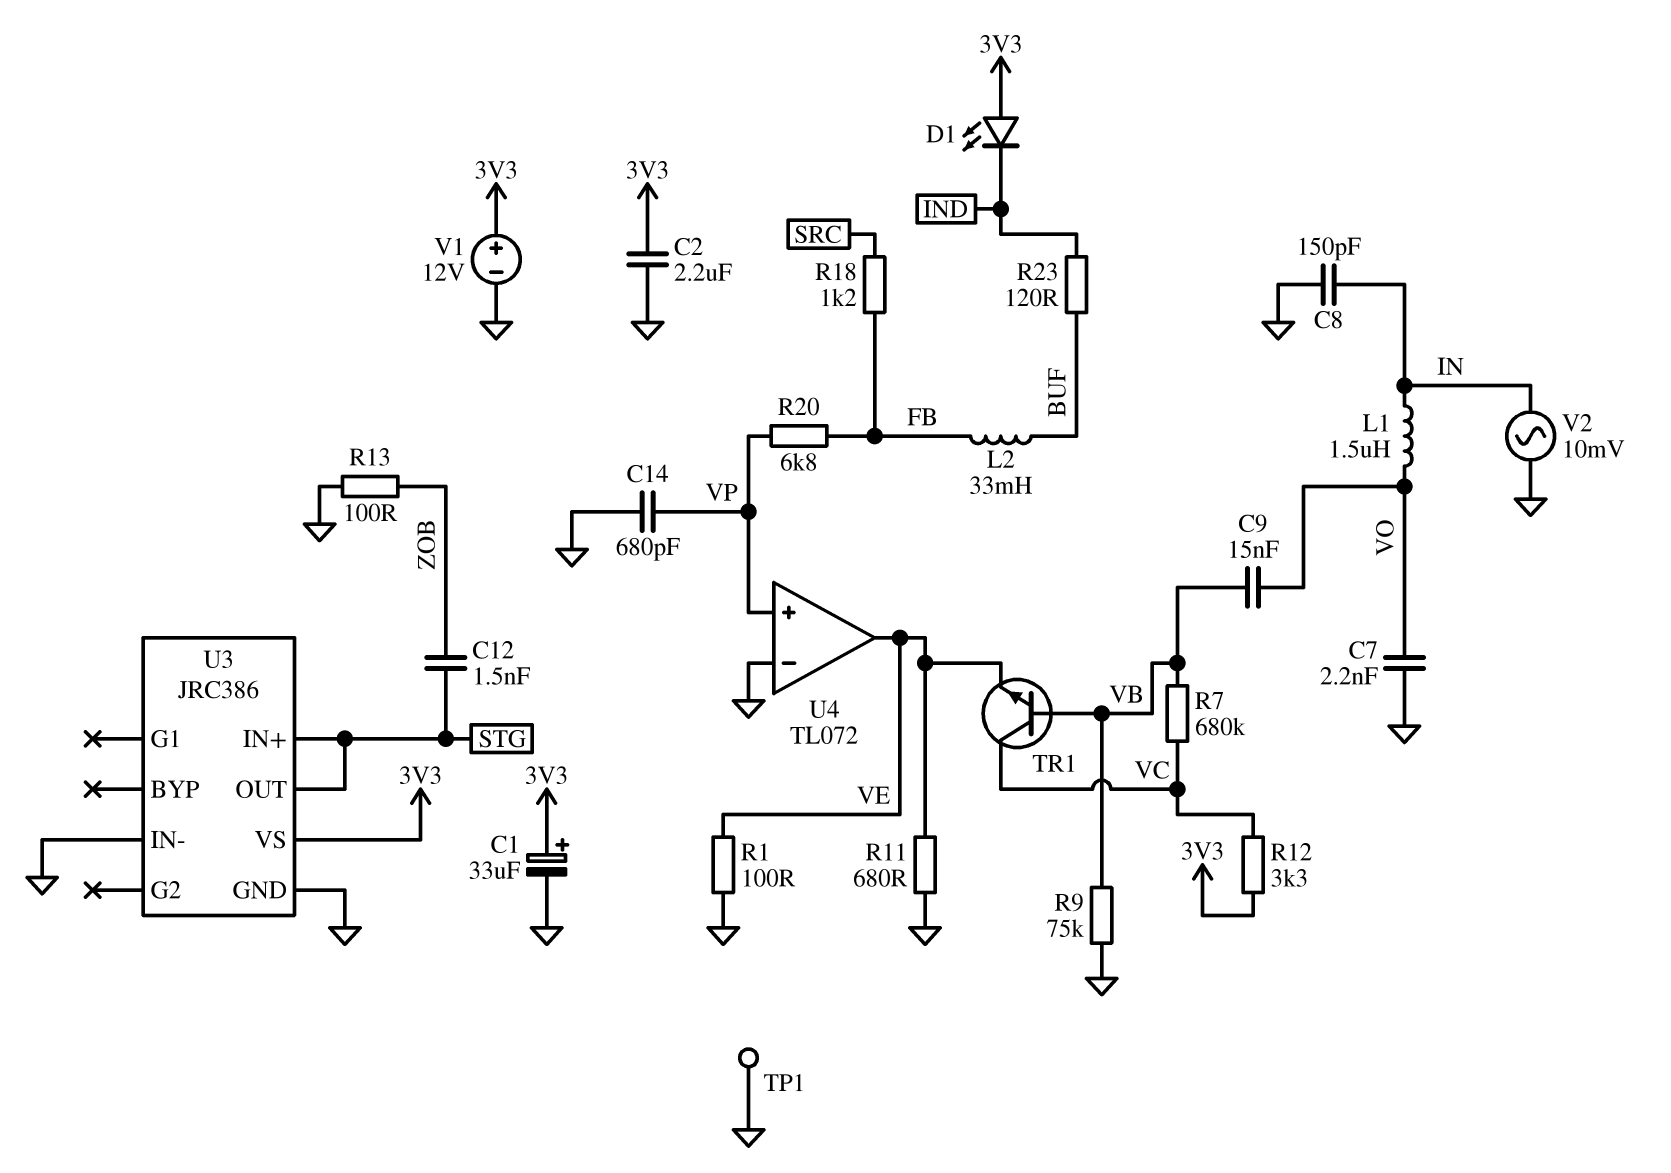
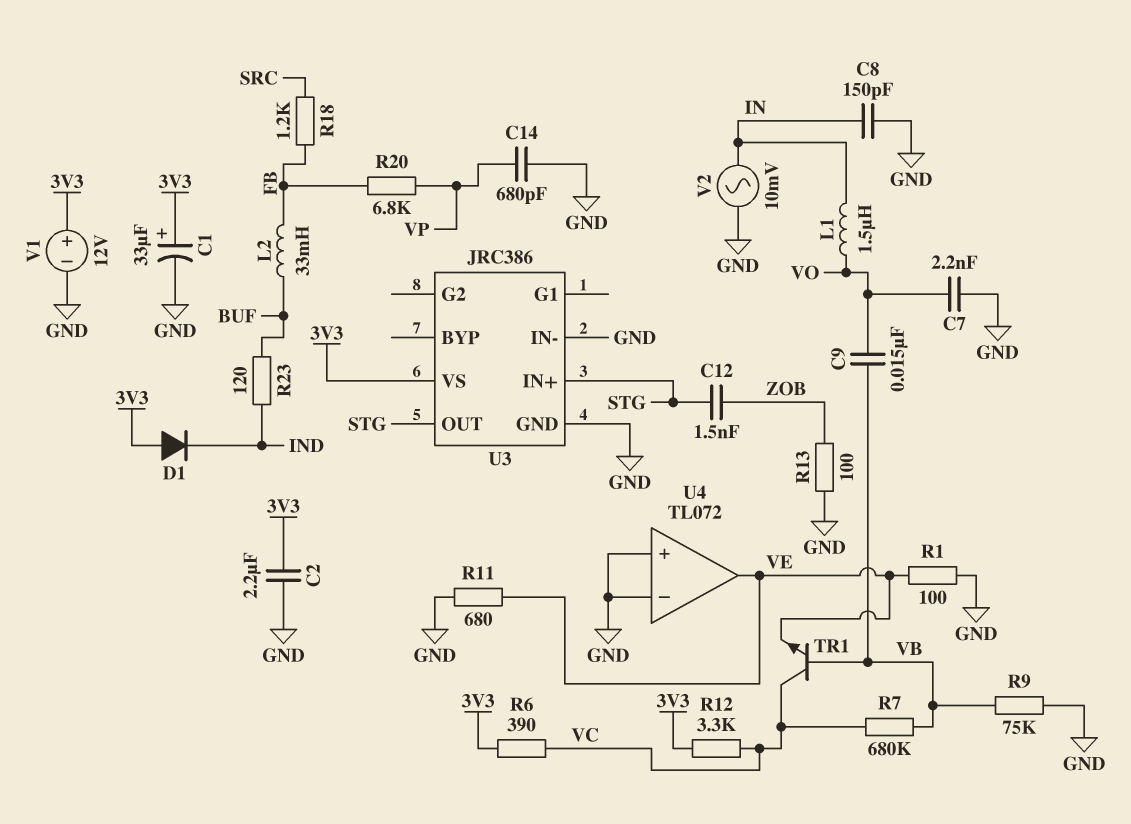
D1: LED (A 3V3, K IND) -> diode (A 3V3, K IND)
R6: none -> 390 (3V3, VC)
TP1: test point (GND) -> none
U4 pin in+: VP -> GND

